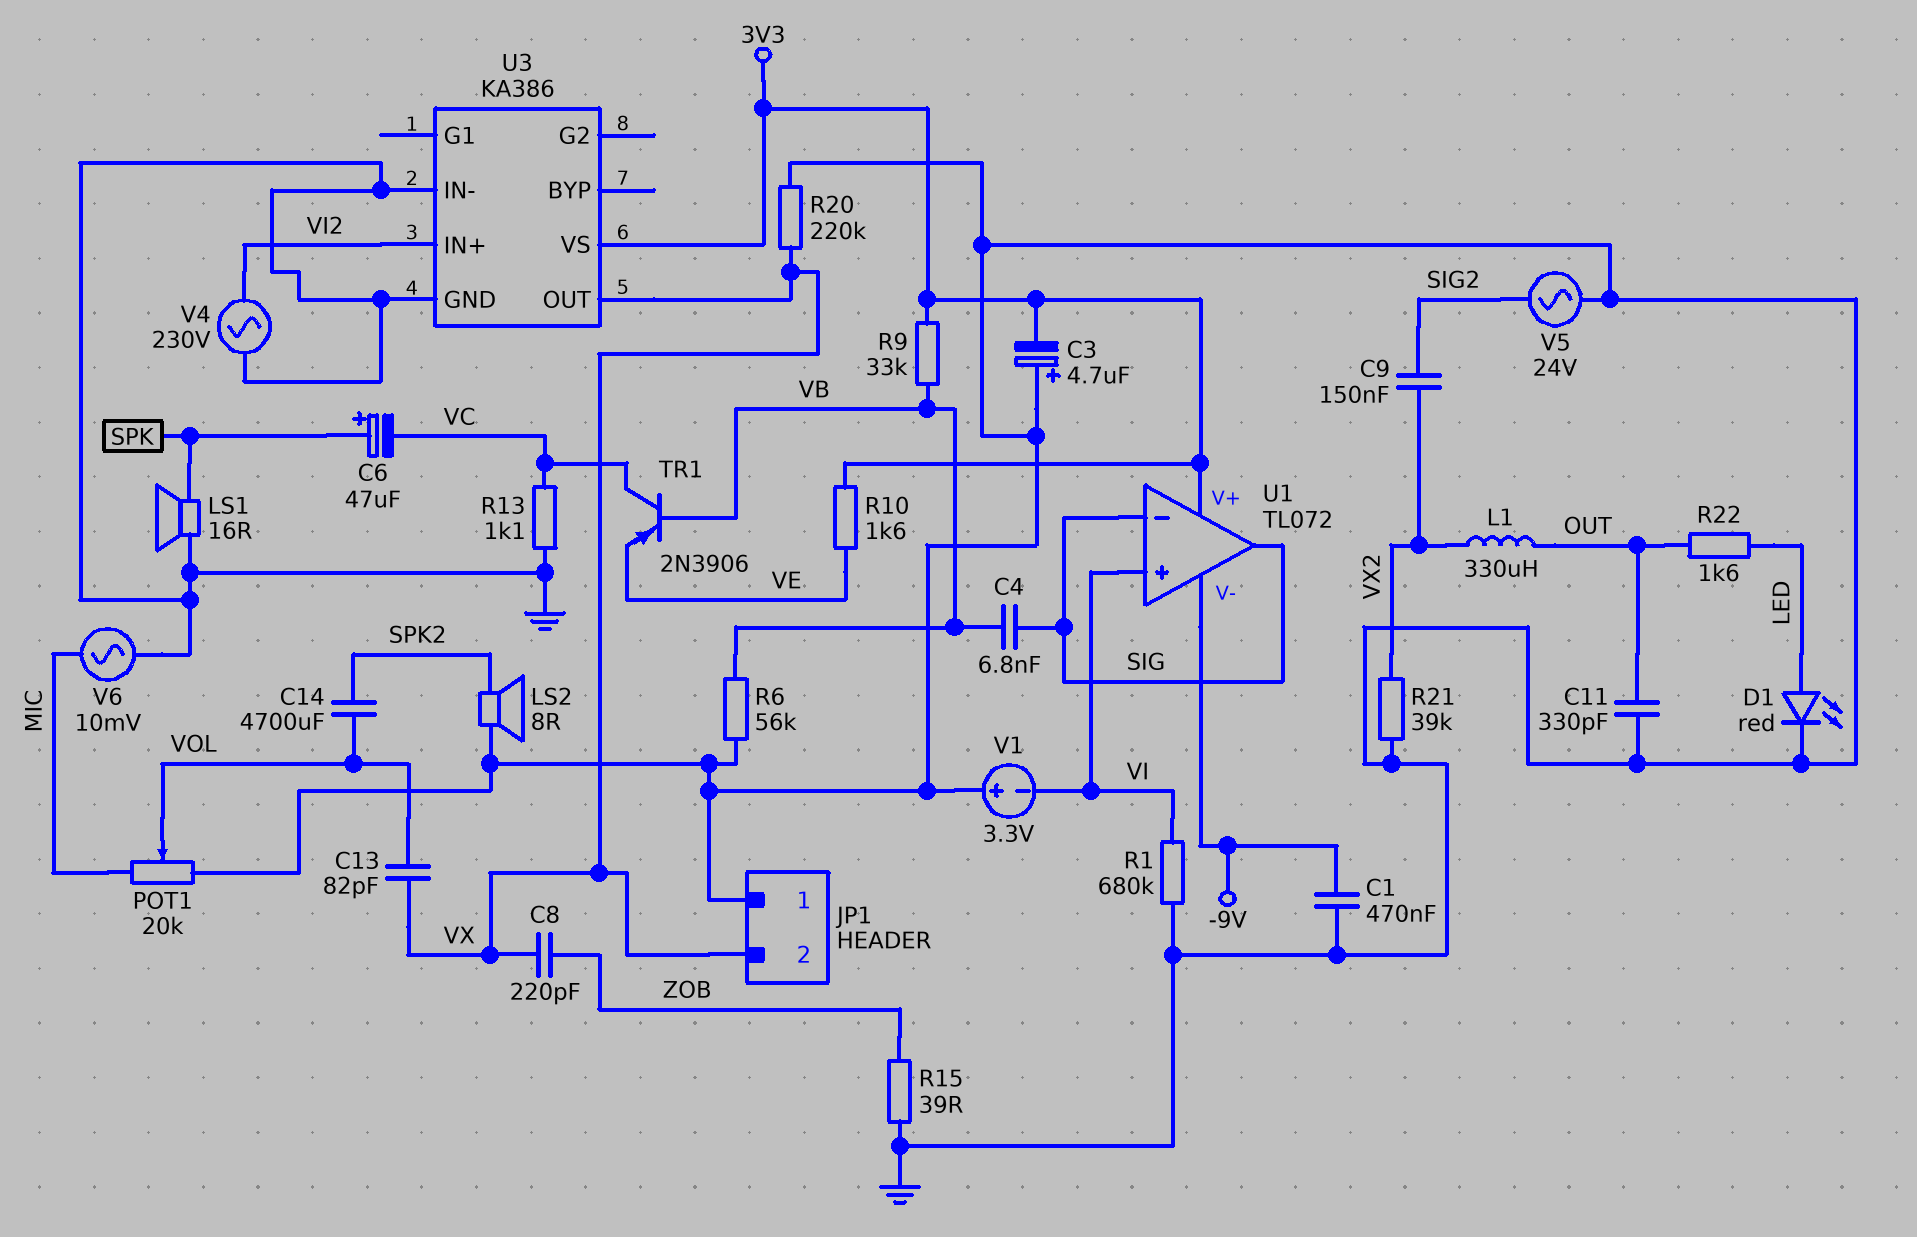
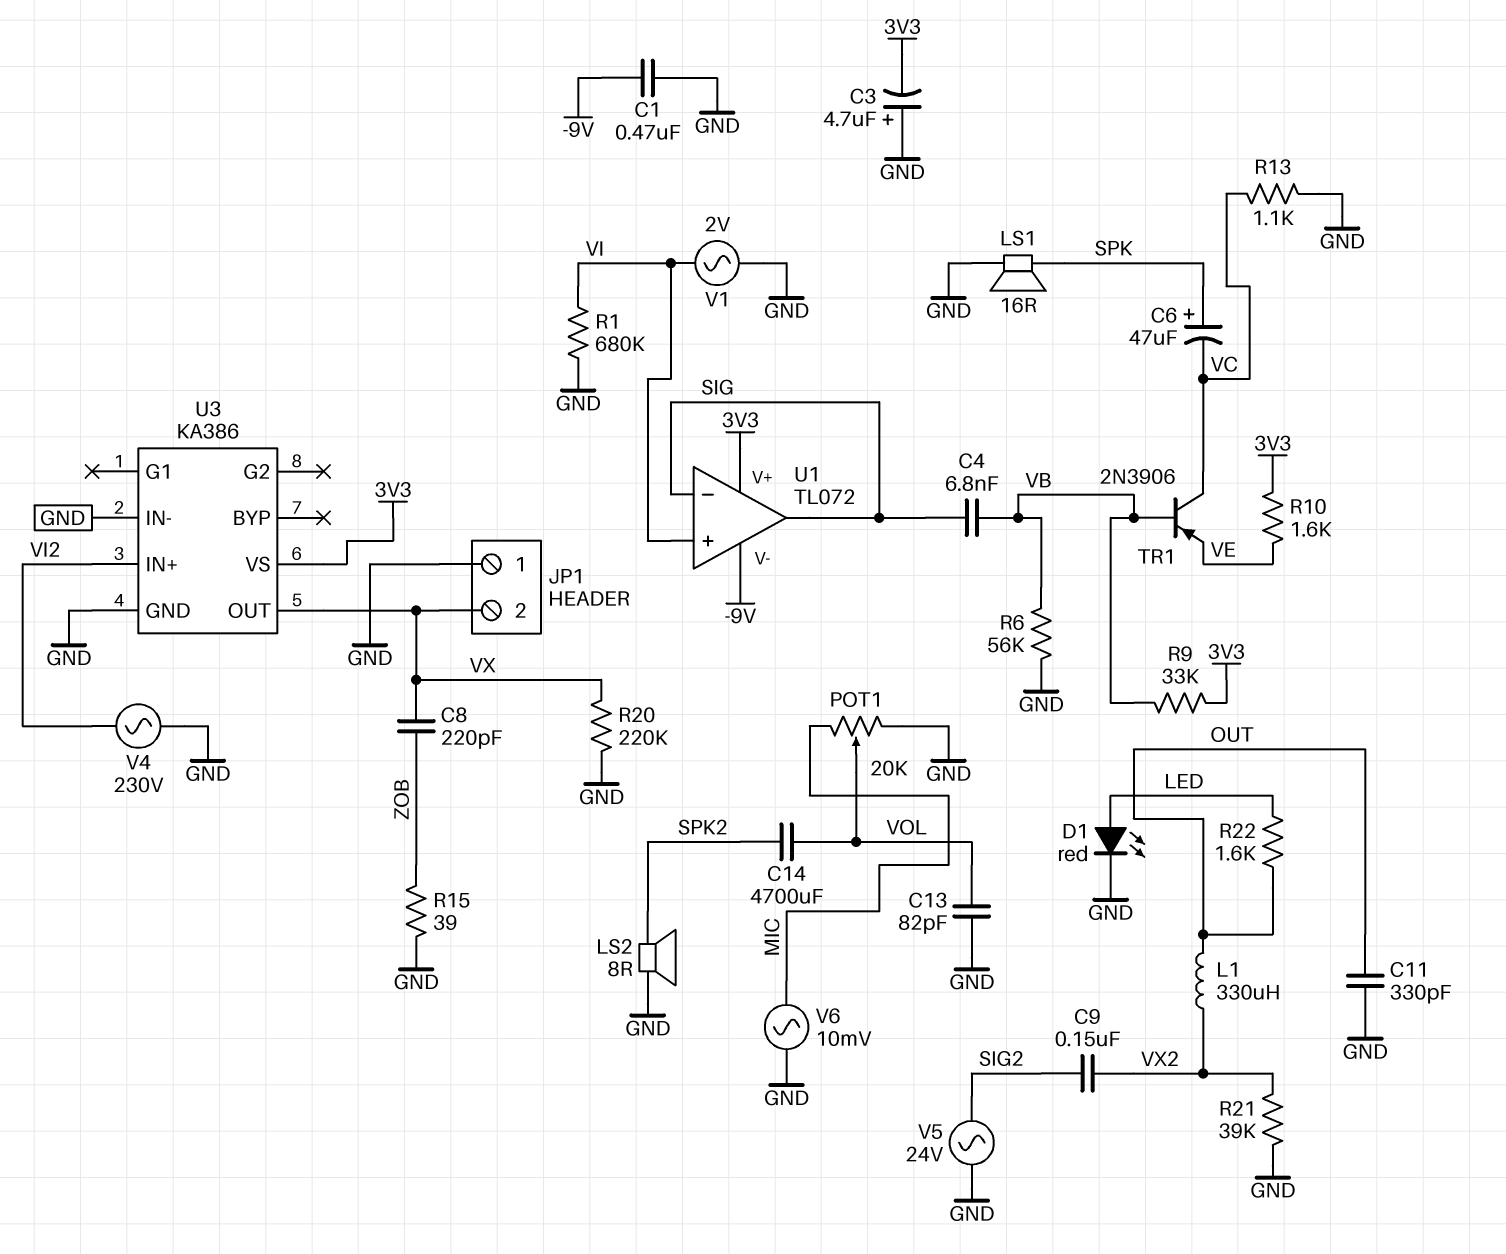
C13: 82pF (VOL, VX) -> 82pF (GND, VOL)
V1: 3.3V (plus GND, minus VI) -> AC 2V (GND, VI)

